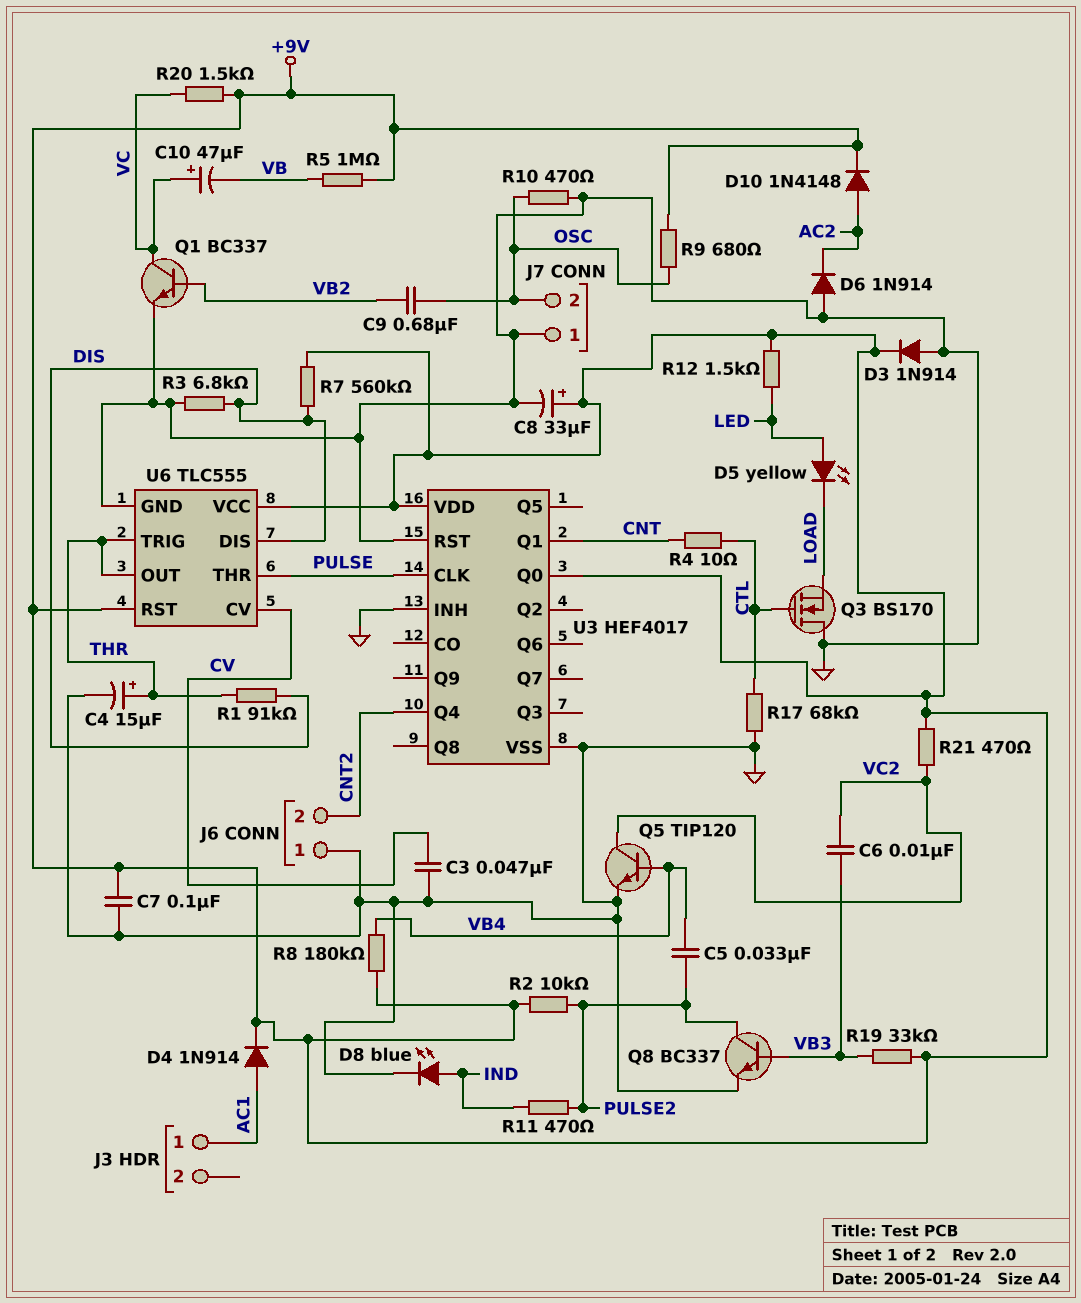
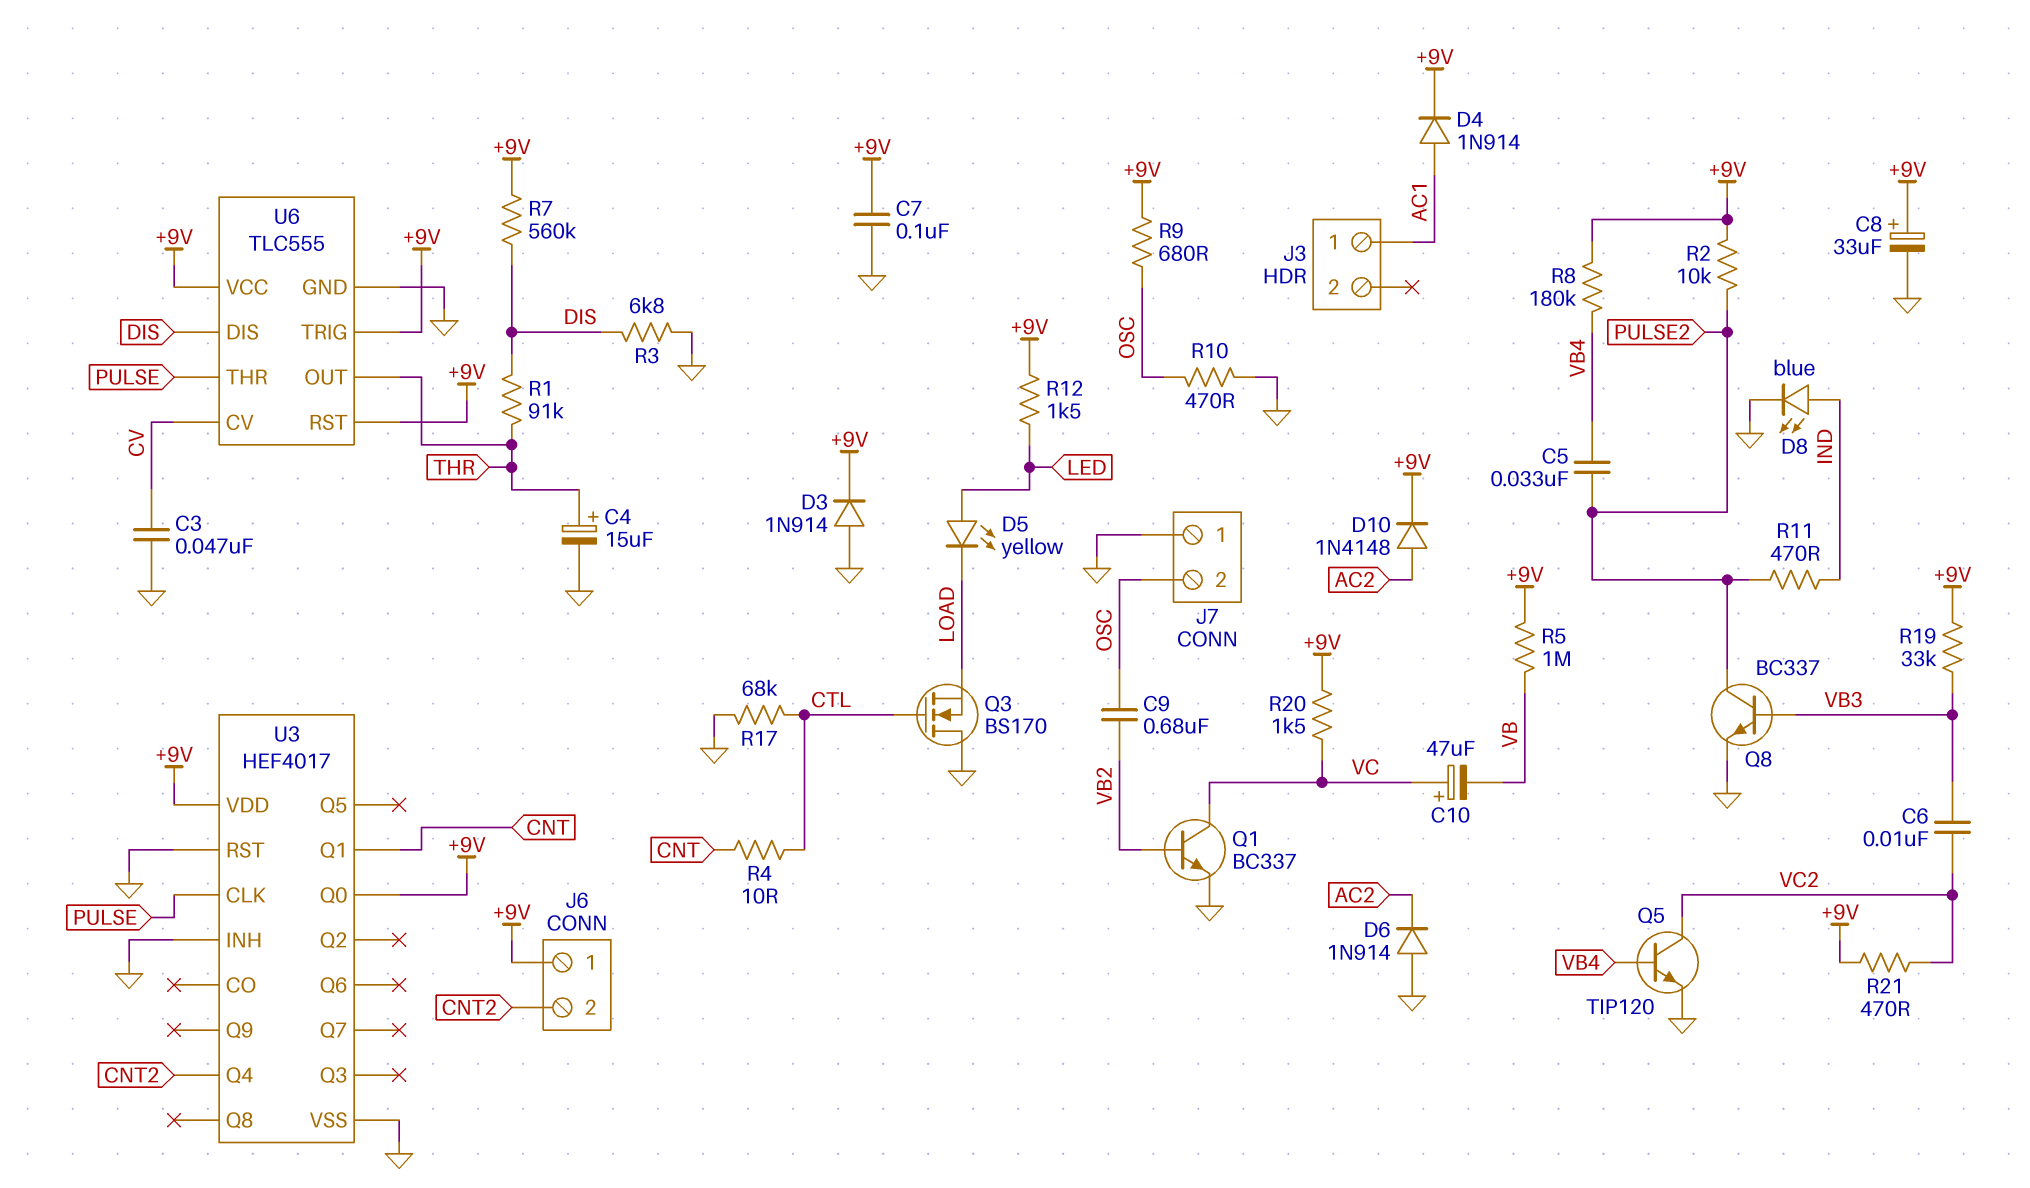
J6 pin 1: GND -> +9V
U6 pin TRIG: THR -> +9V

